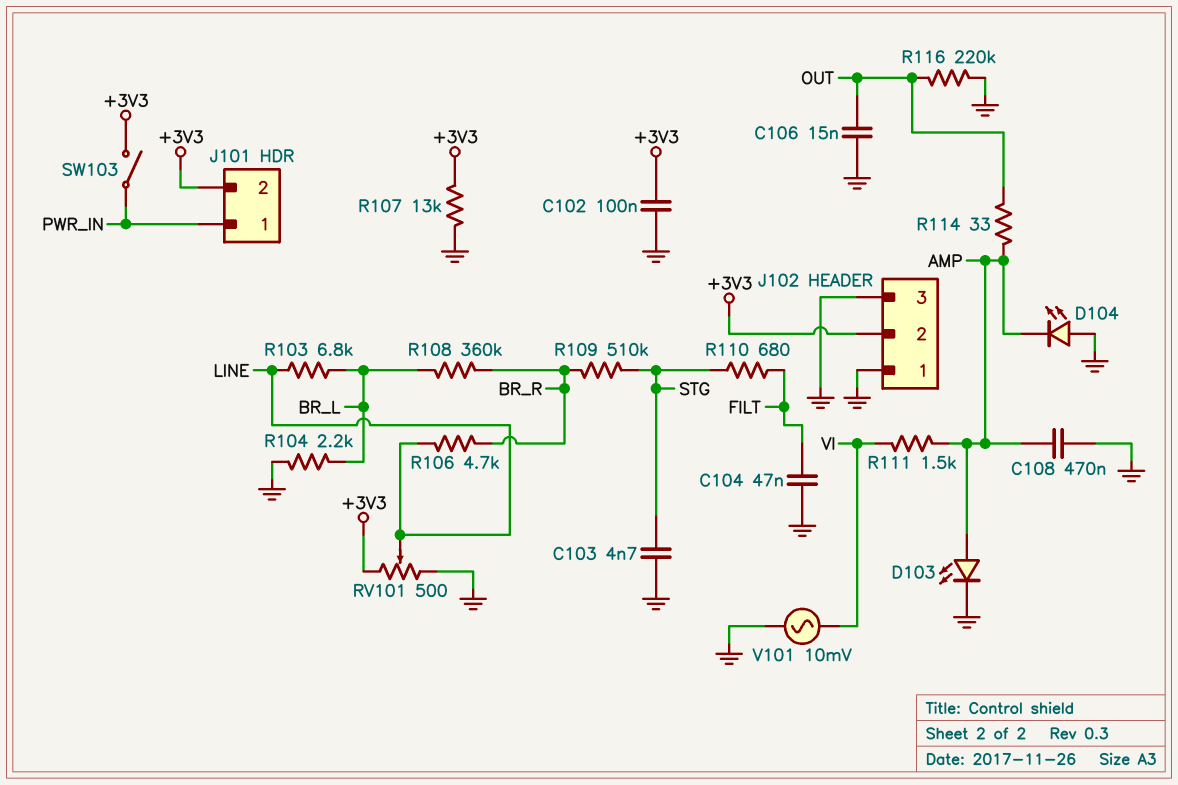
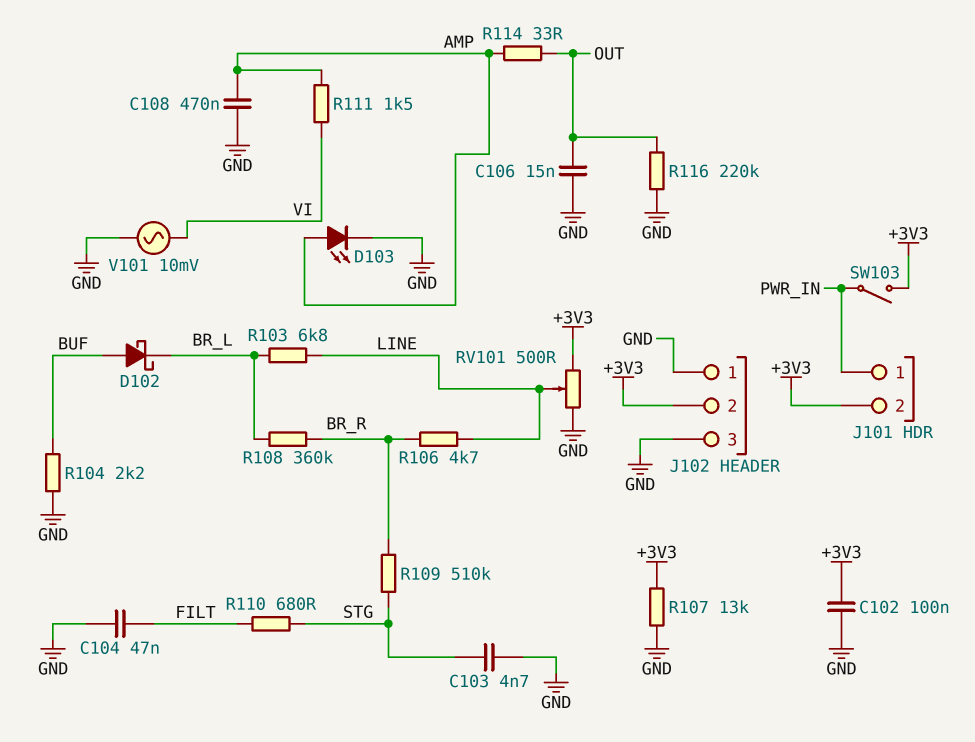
D102: none -> schottky (A BUF, K BR_L)
D104: LED (A GND, K AMP) -> none
R104: 2.2k (BR_L, GND) -> 2.2k (BUF, GND)

